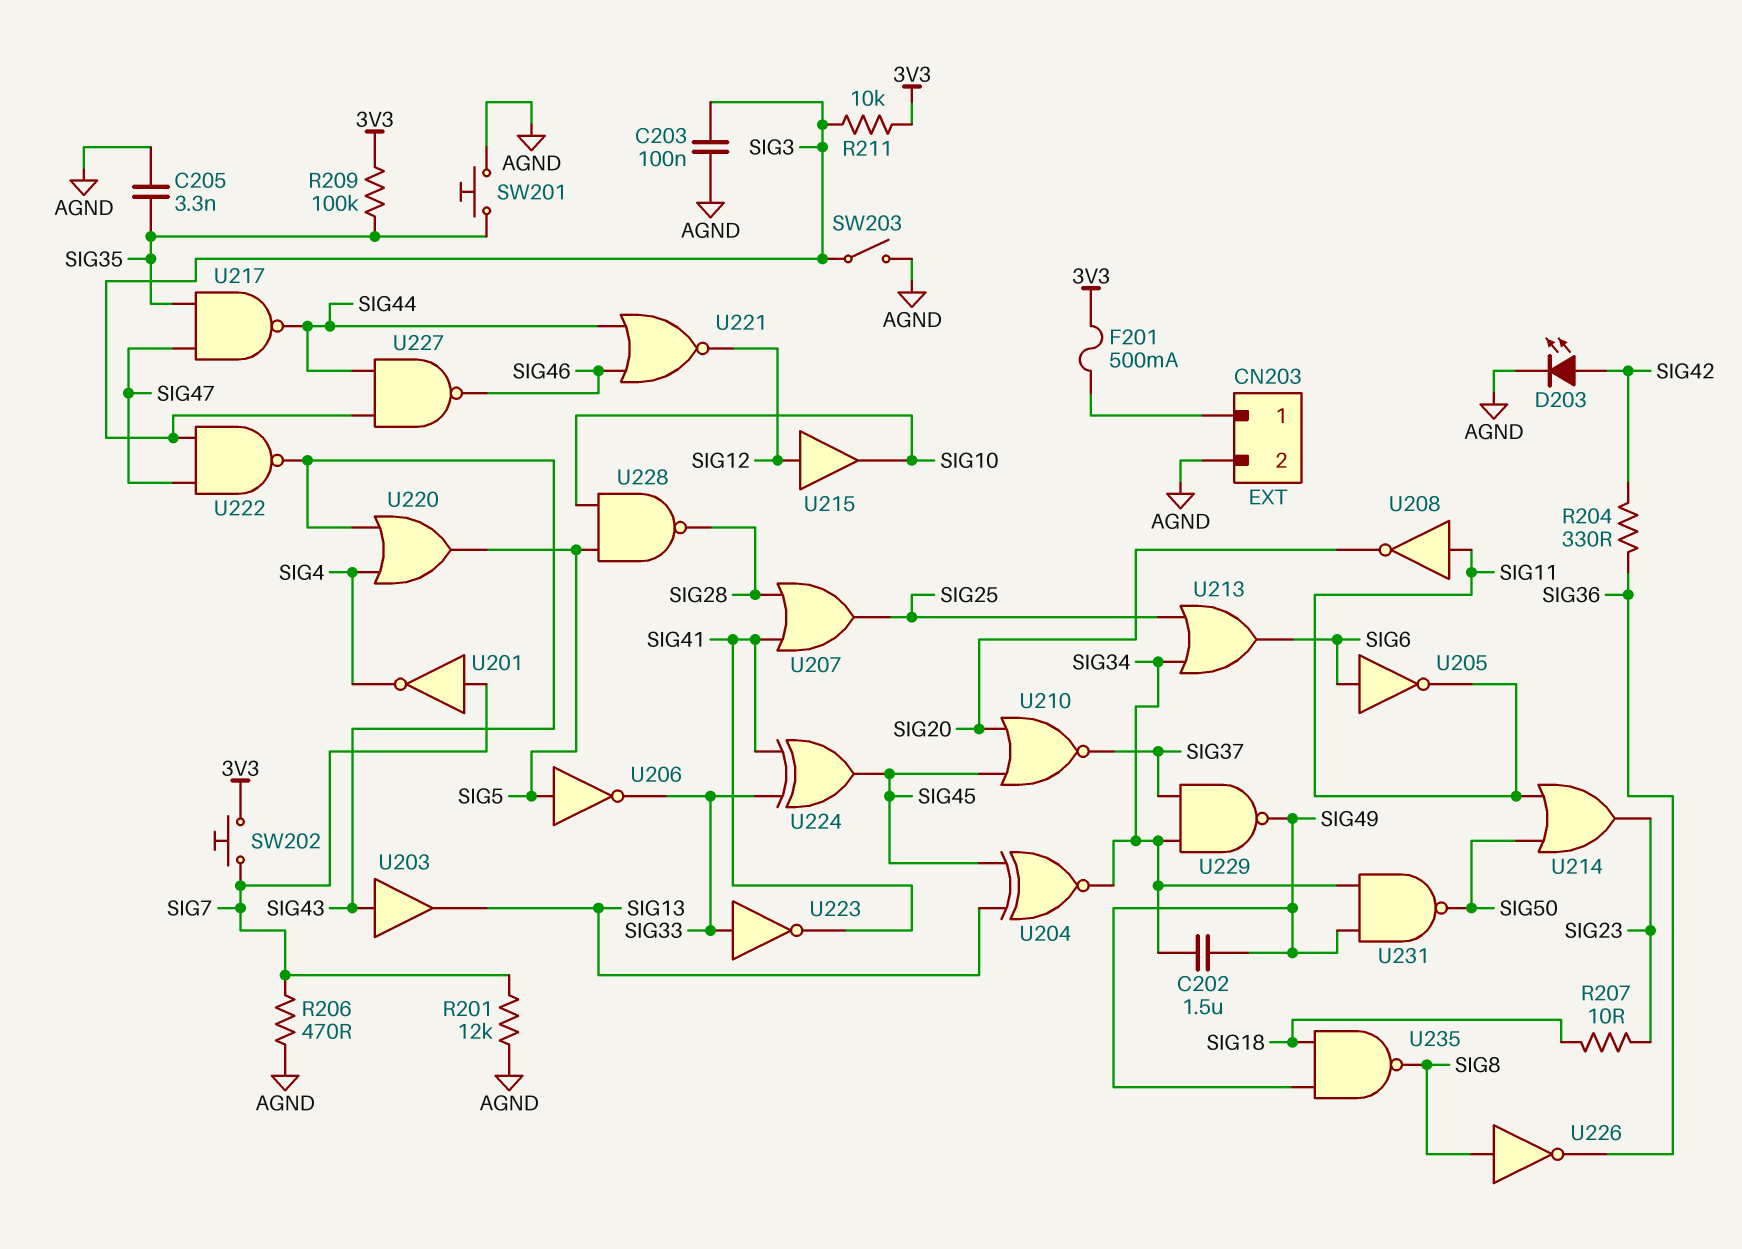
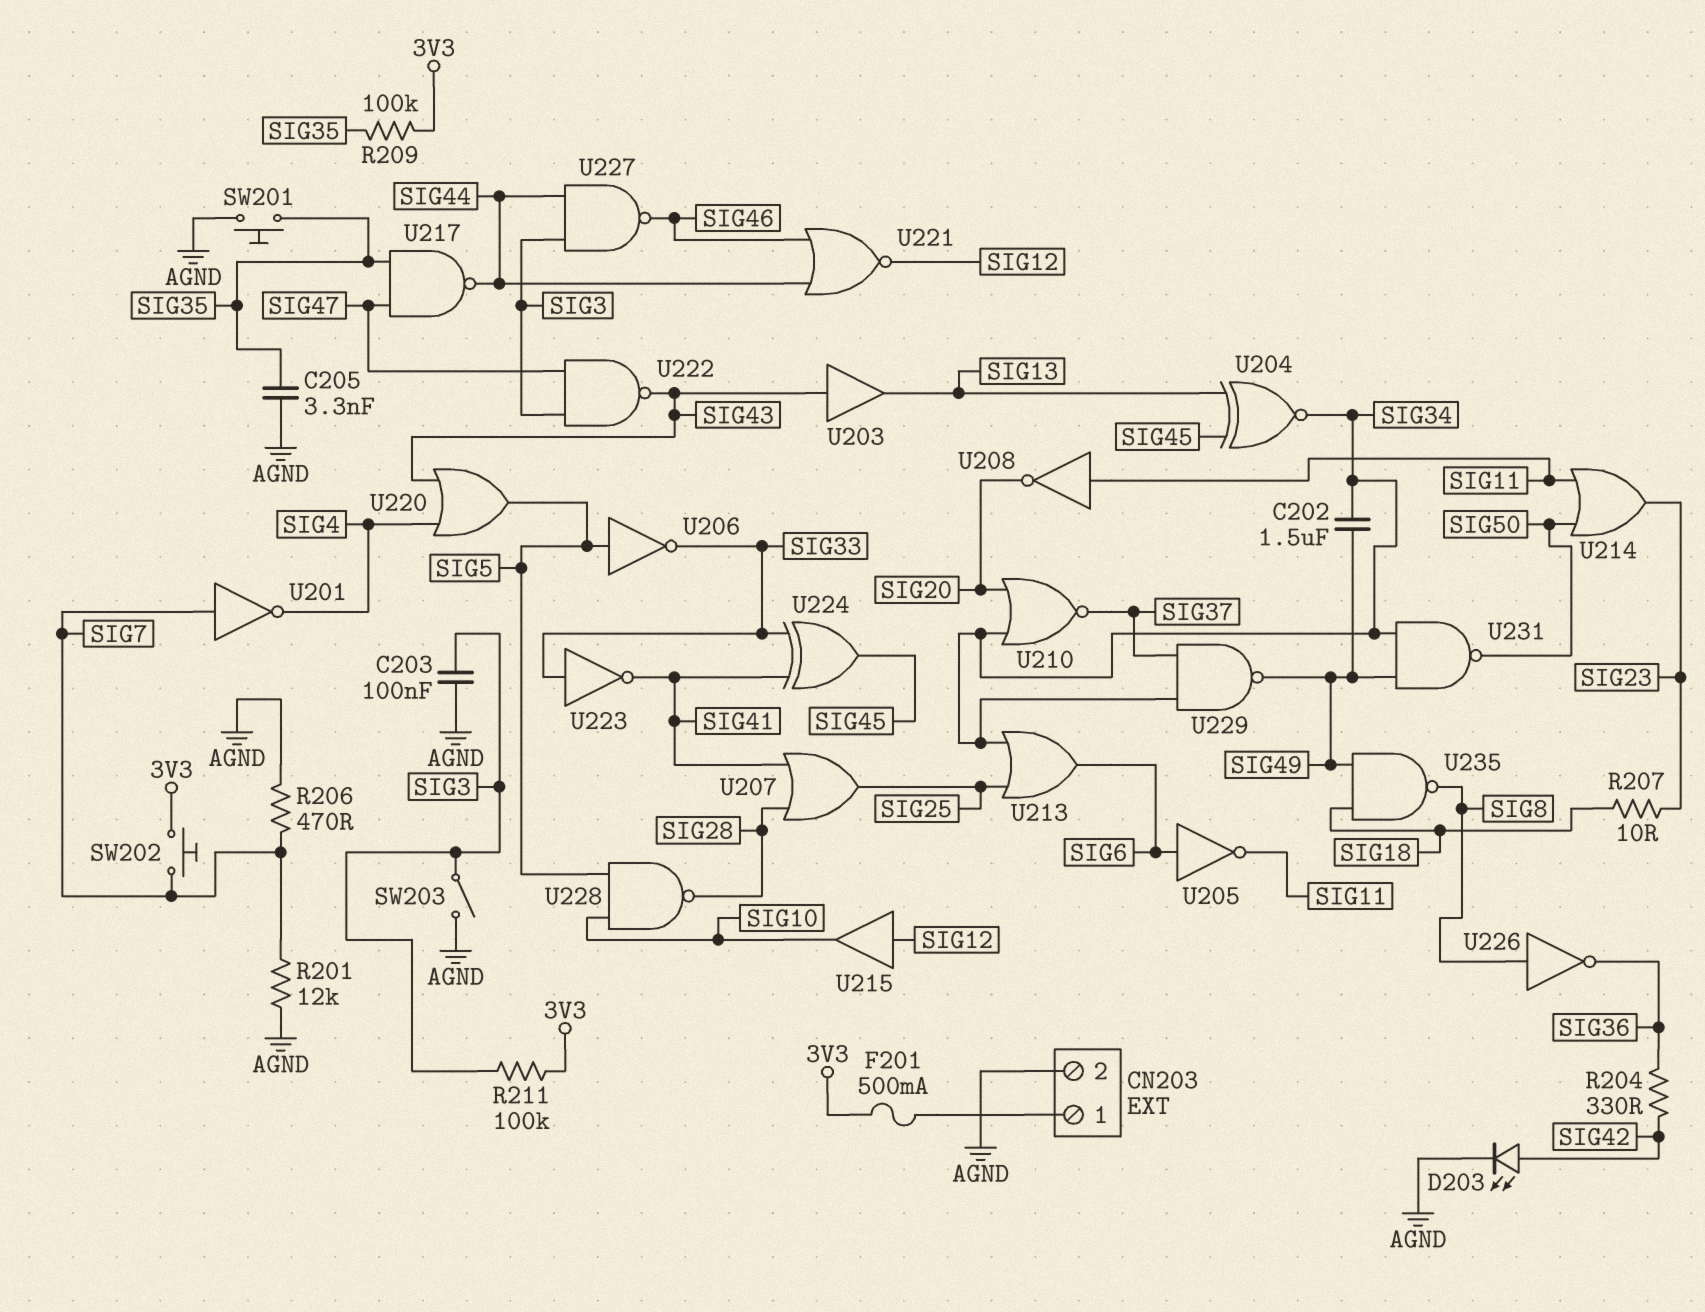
R211: 10k (3V3, SIG3) -> 100k (3V3, SIG3)
U210: NOR (in SIG20, in SIG45, out SIG37) -> NOR (in SIG20, in SIG34, out SIG37)

